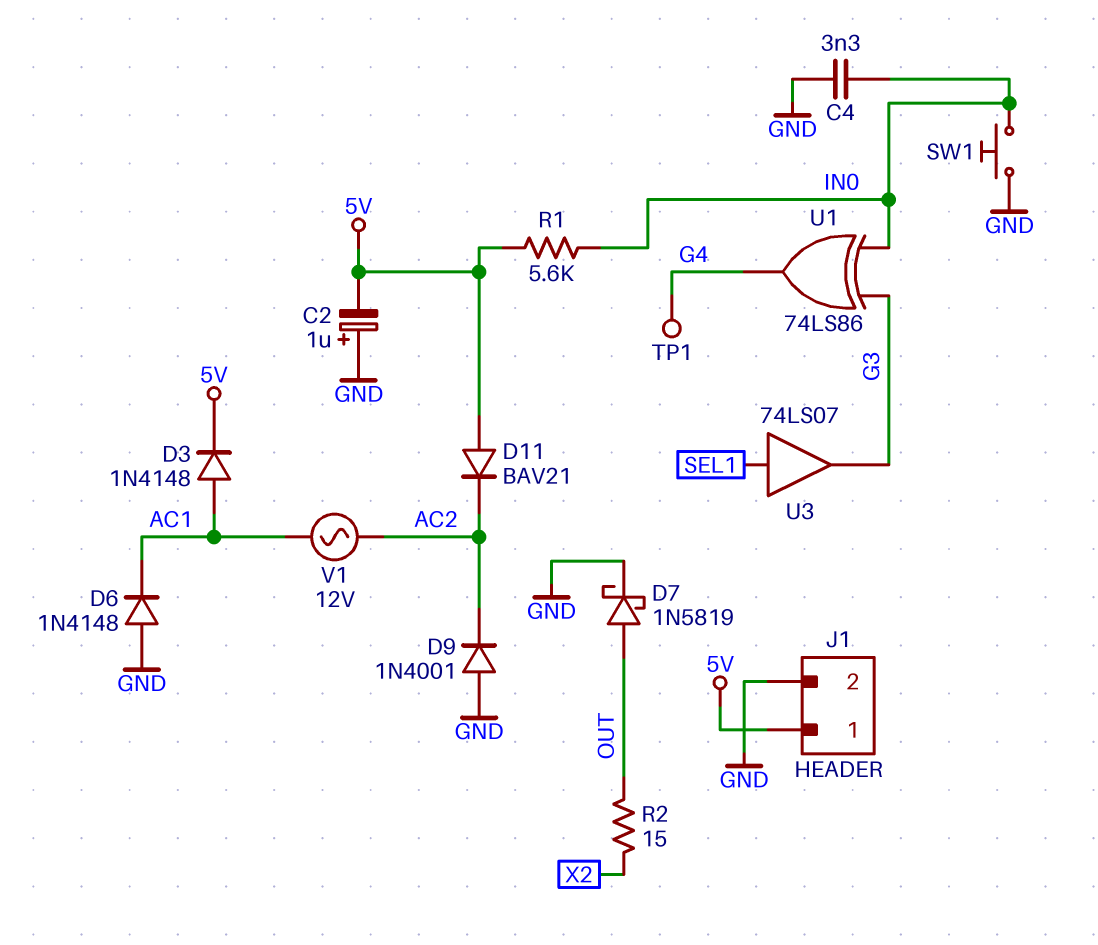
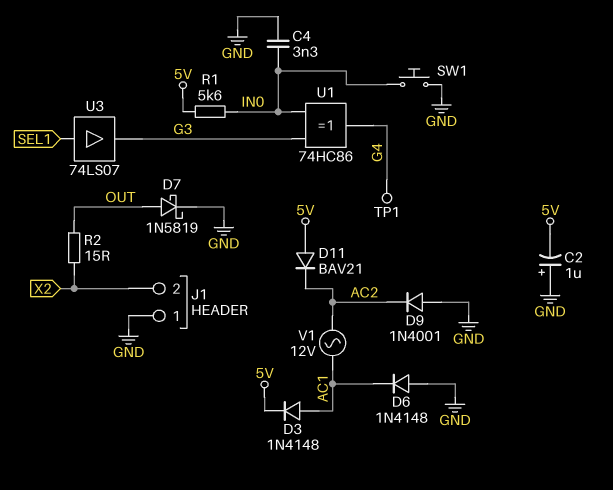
J1 pin 1: 5V -> GND
J1 pin 2: GND -> X2
U1: XOR 74LS86 (in G3, in IN0, out G4) -> XOR 74HC86 (in G3, in IN0, out G4)

